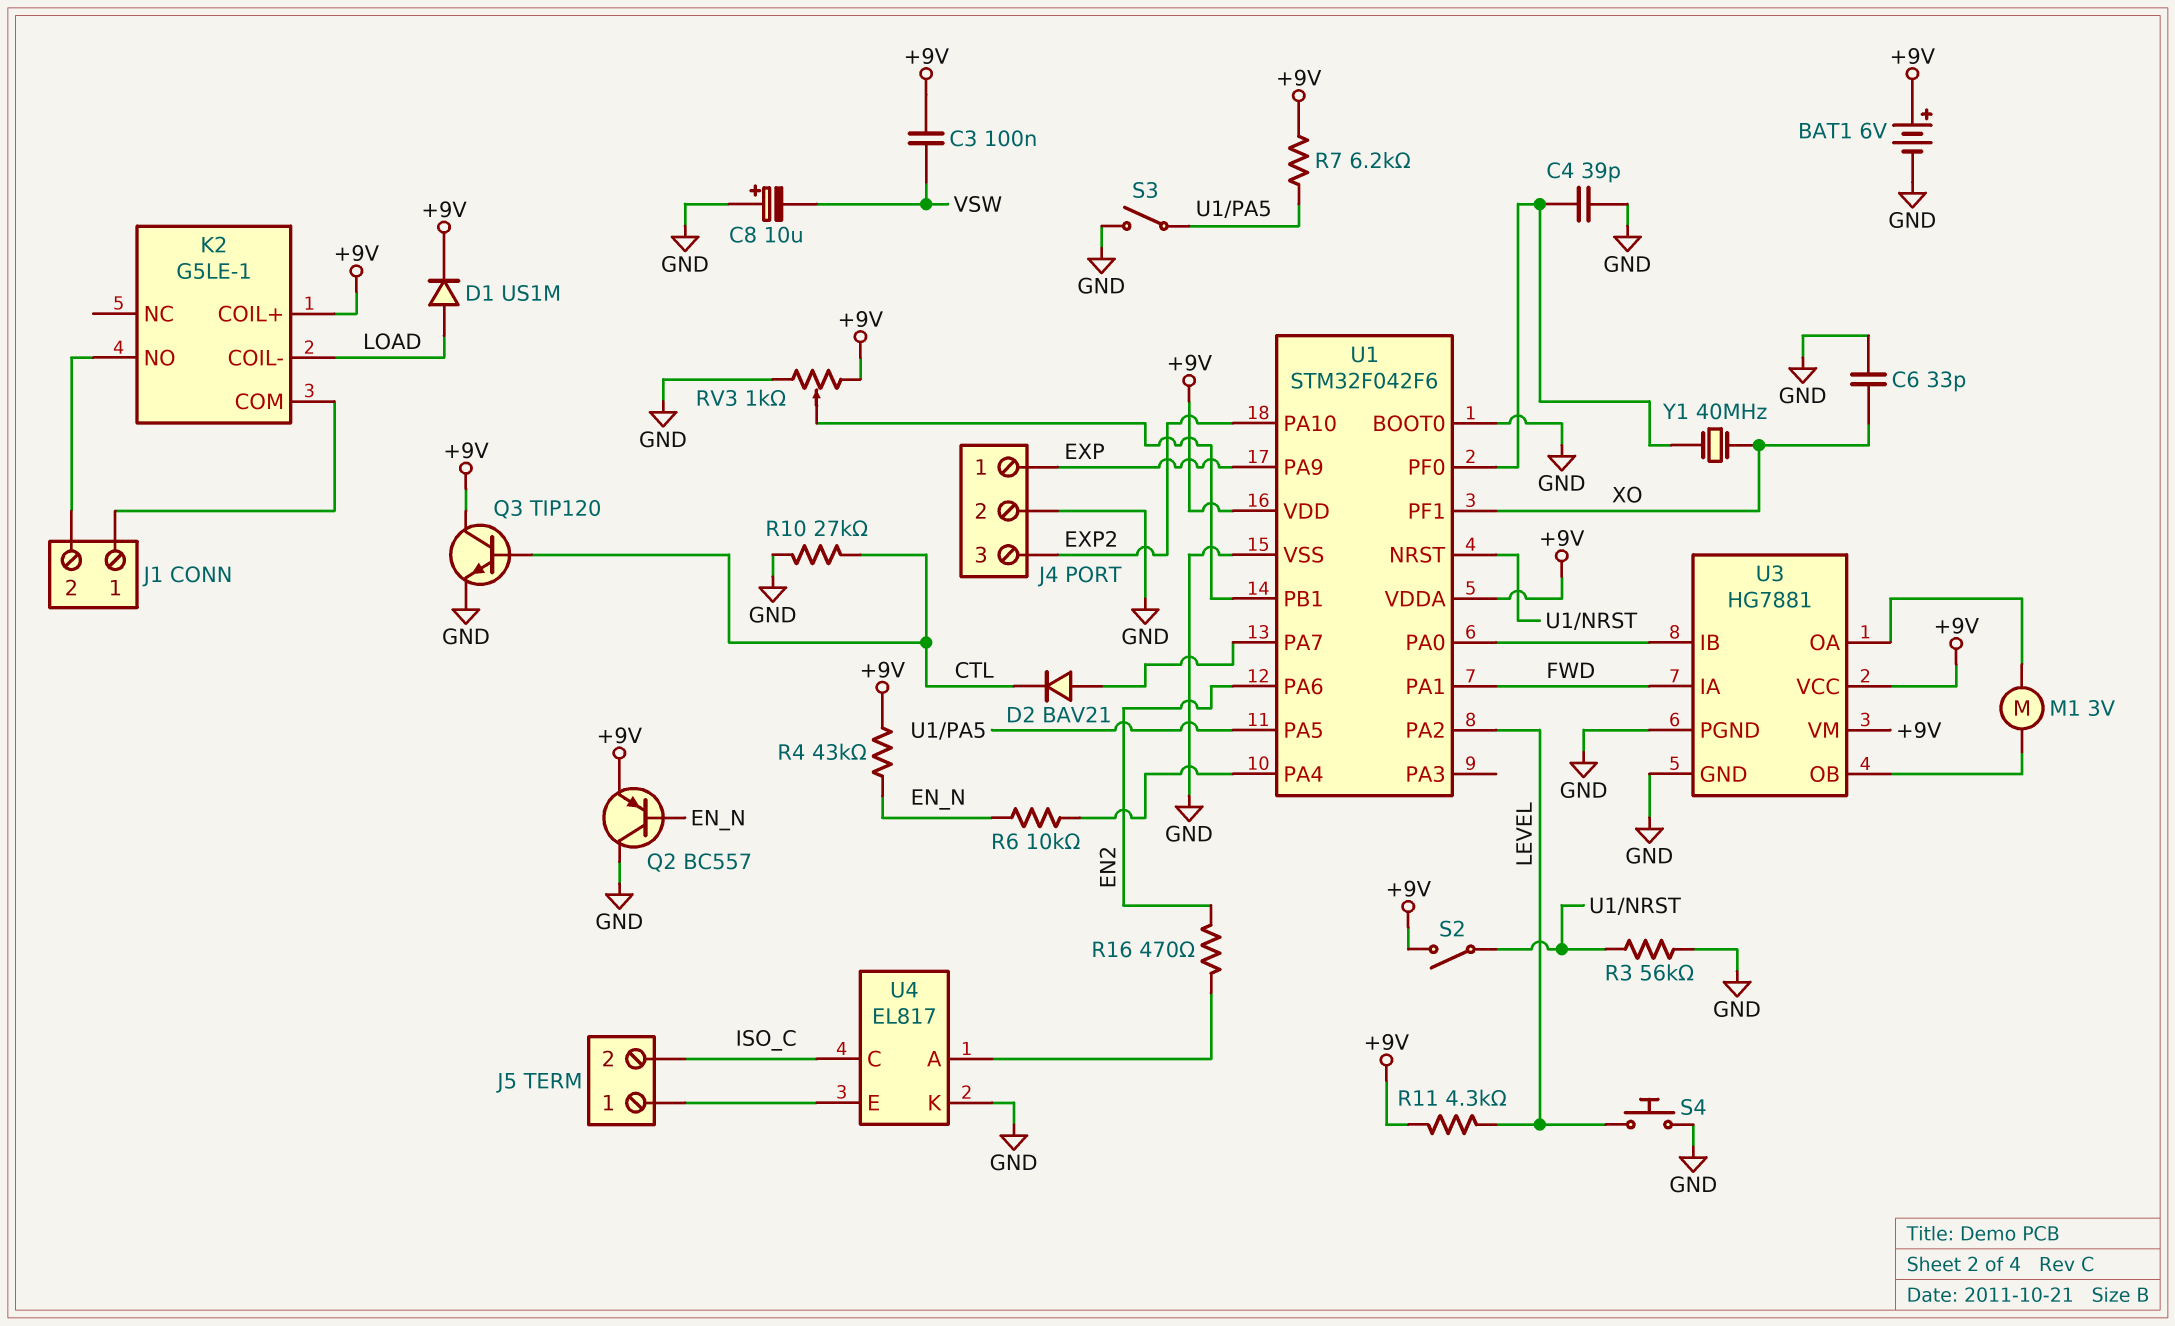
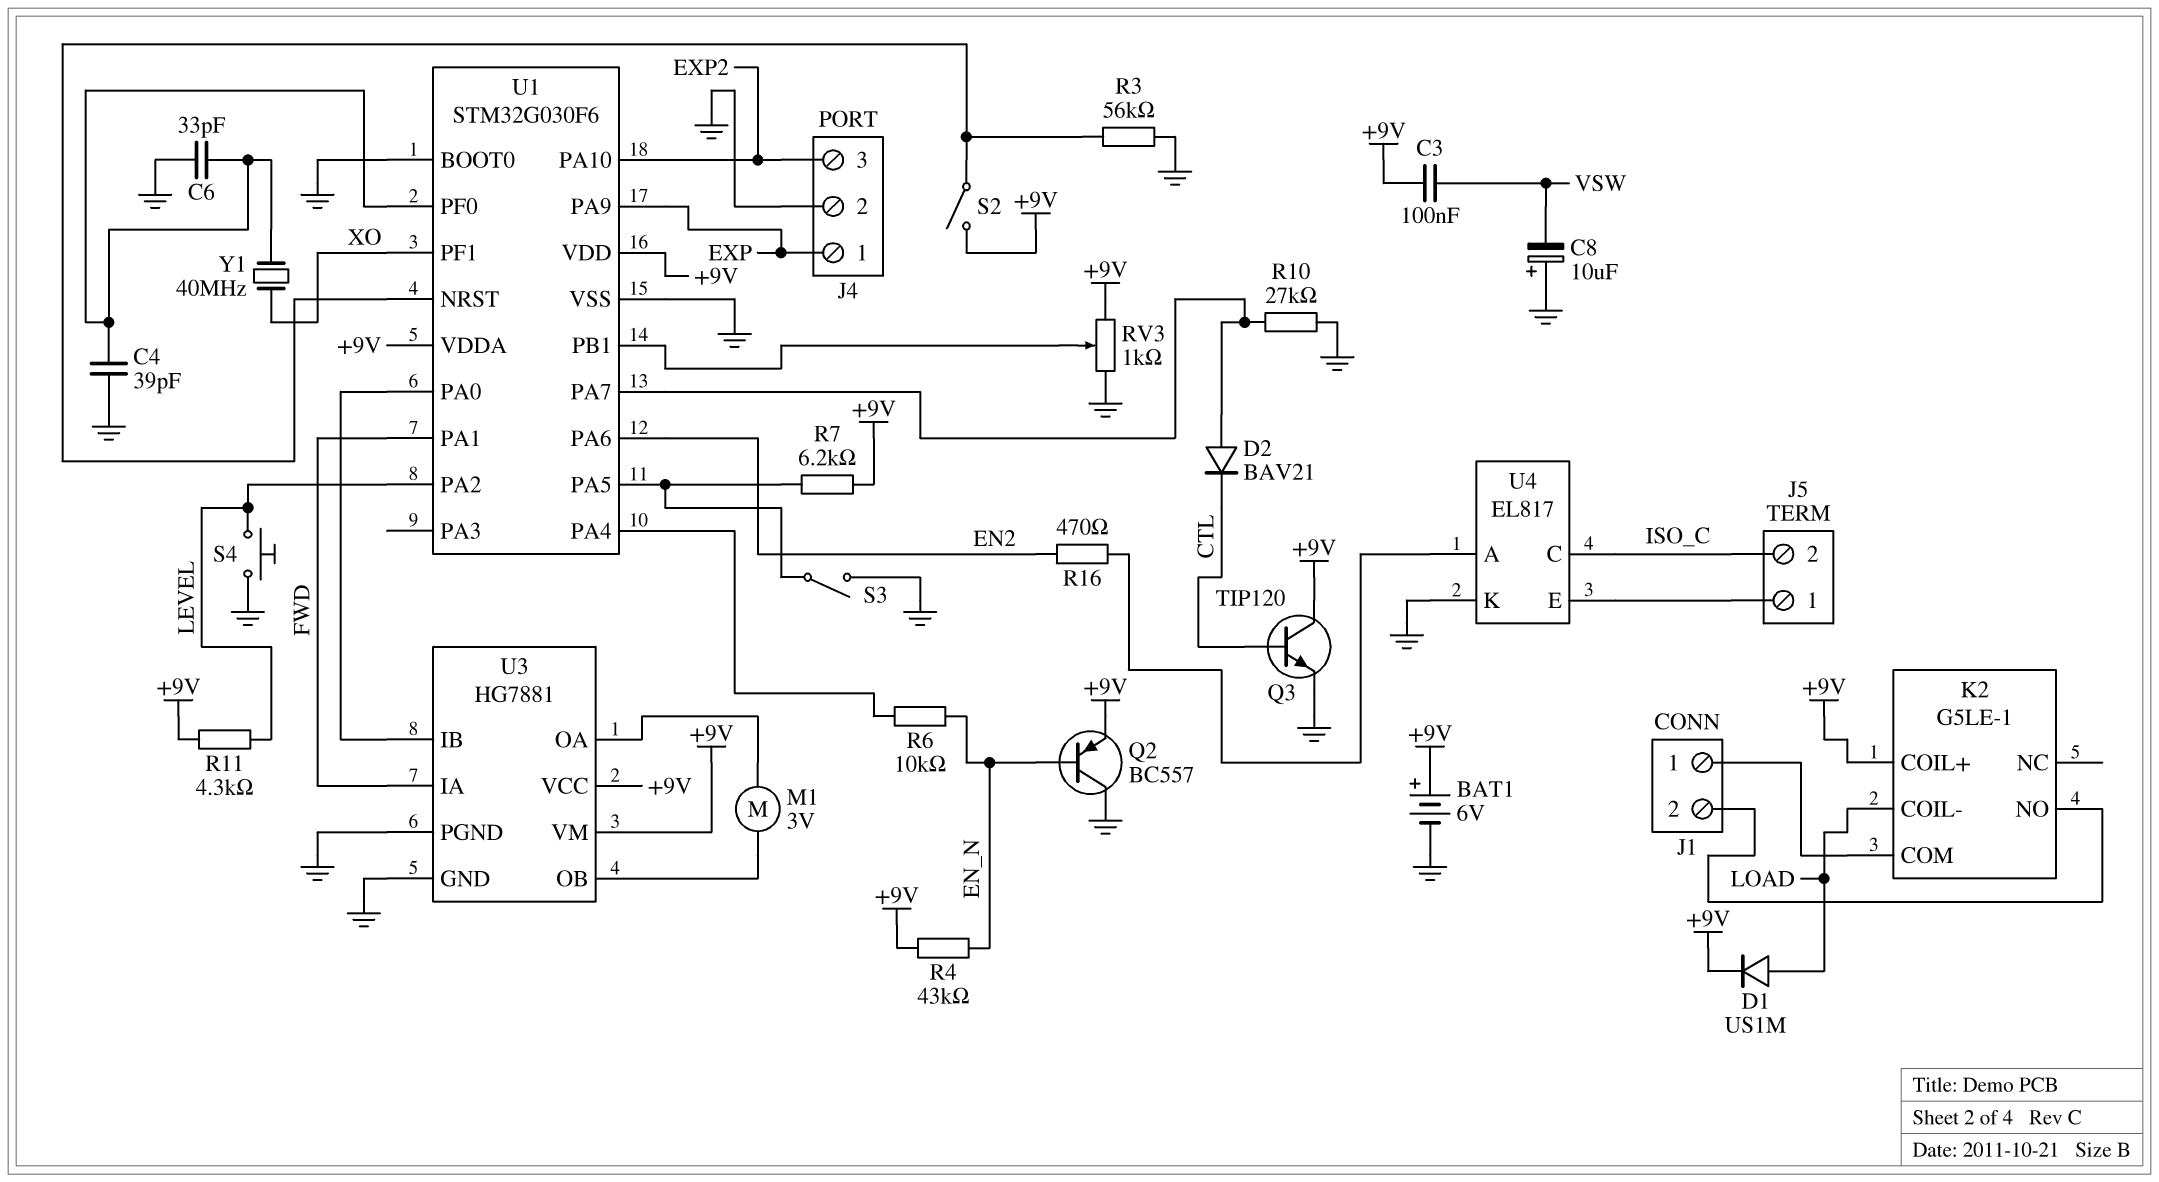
C6: 33pF (GND, XO) -> 33pF (GND, U1/PF0)
R10: 27k (CTL, GND) -> 27k (GND, U1/PA7)
U1: STM32F042F6 -> STM32G030F6

